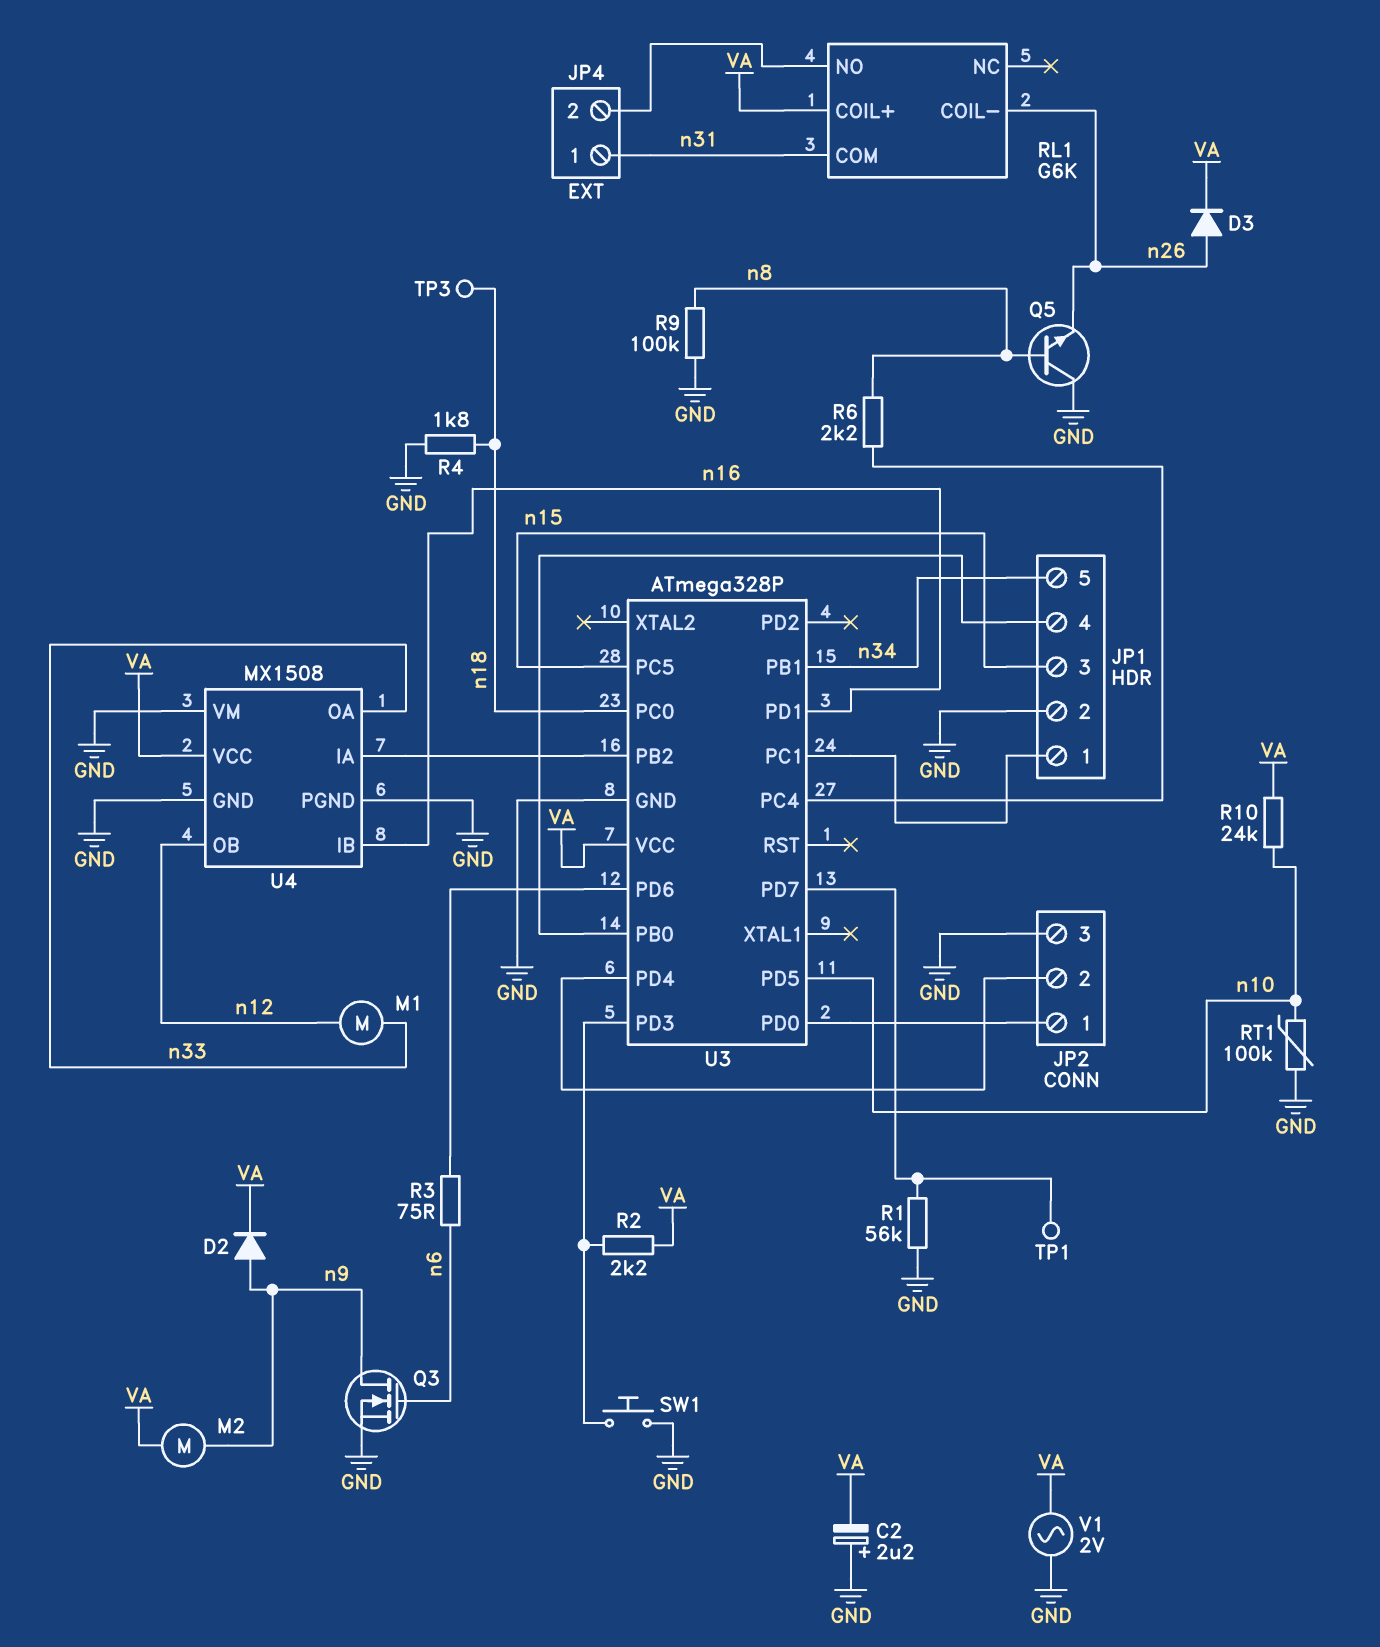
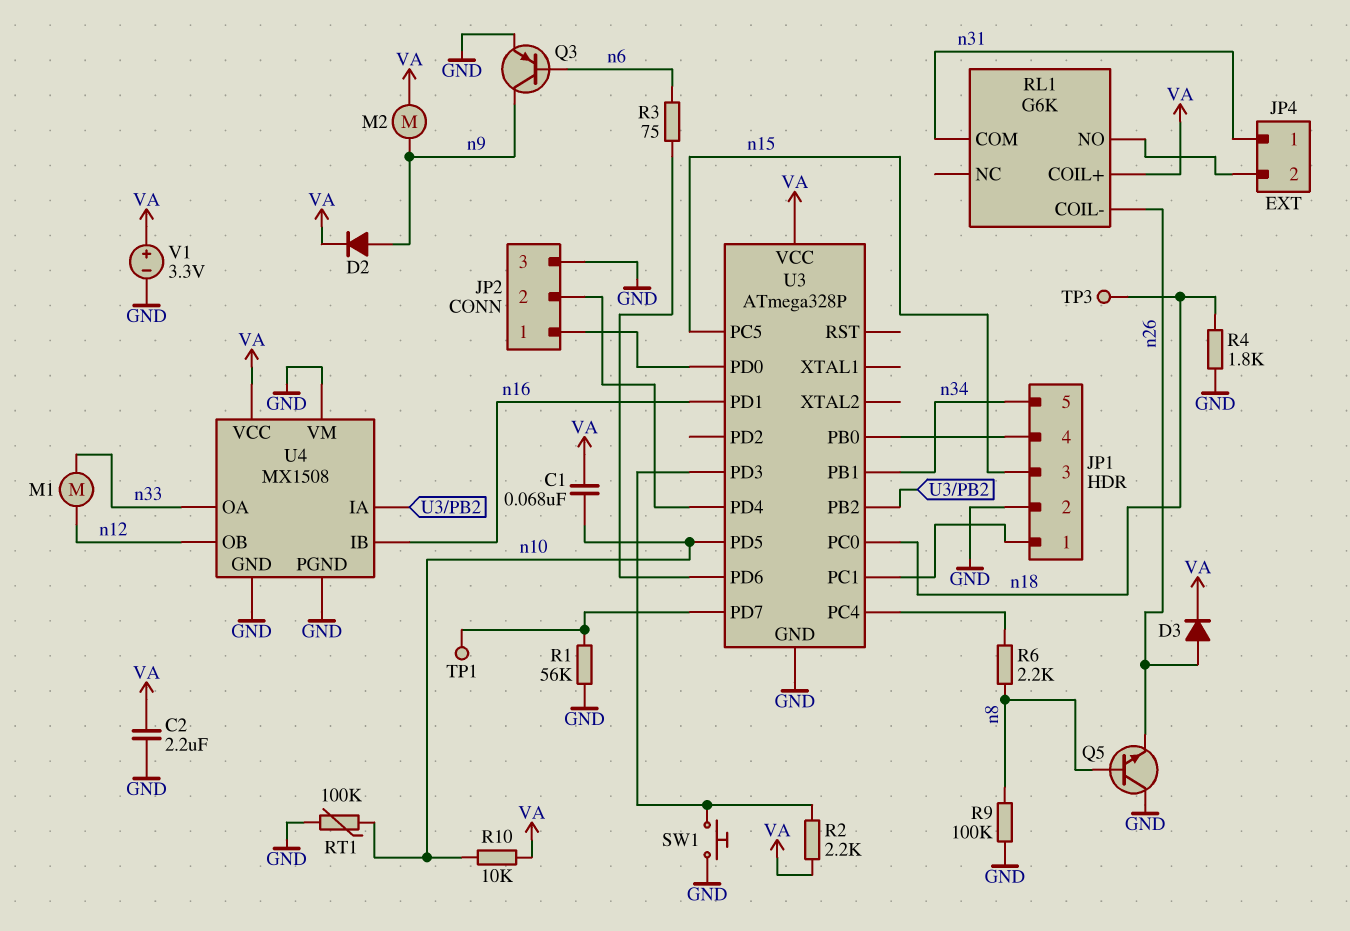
C1: none -> 68nF (VA, n10)
C2: 2.2uF (plus GND, minus VA) -> 2.2uF (GND, VA)
Q3: NMOS (G n6, D n9, S GND) -> PNP (B n6, C n9, E GND)
R10: 24k (VA, n10) -> 10k (VA, n10)
V1: AC 2V (GND, VA) -> 3.3V (plus VA, minus GND)

